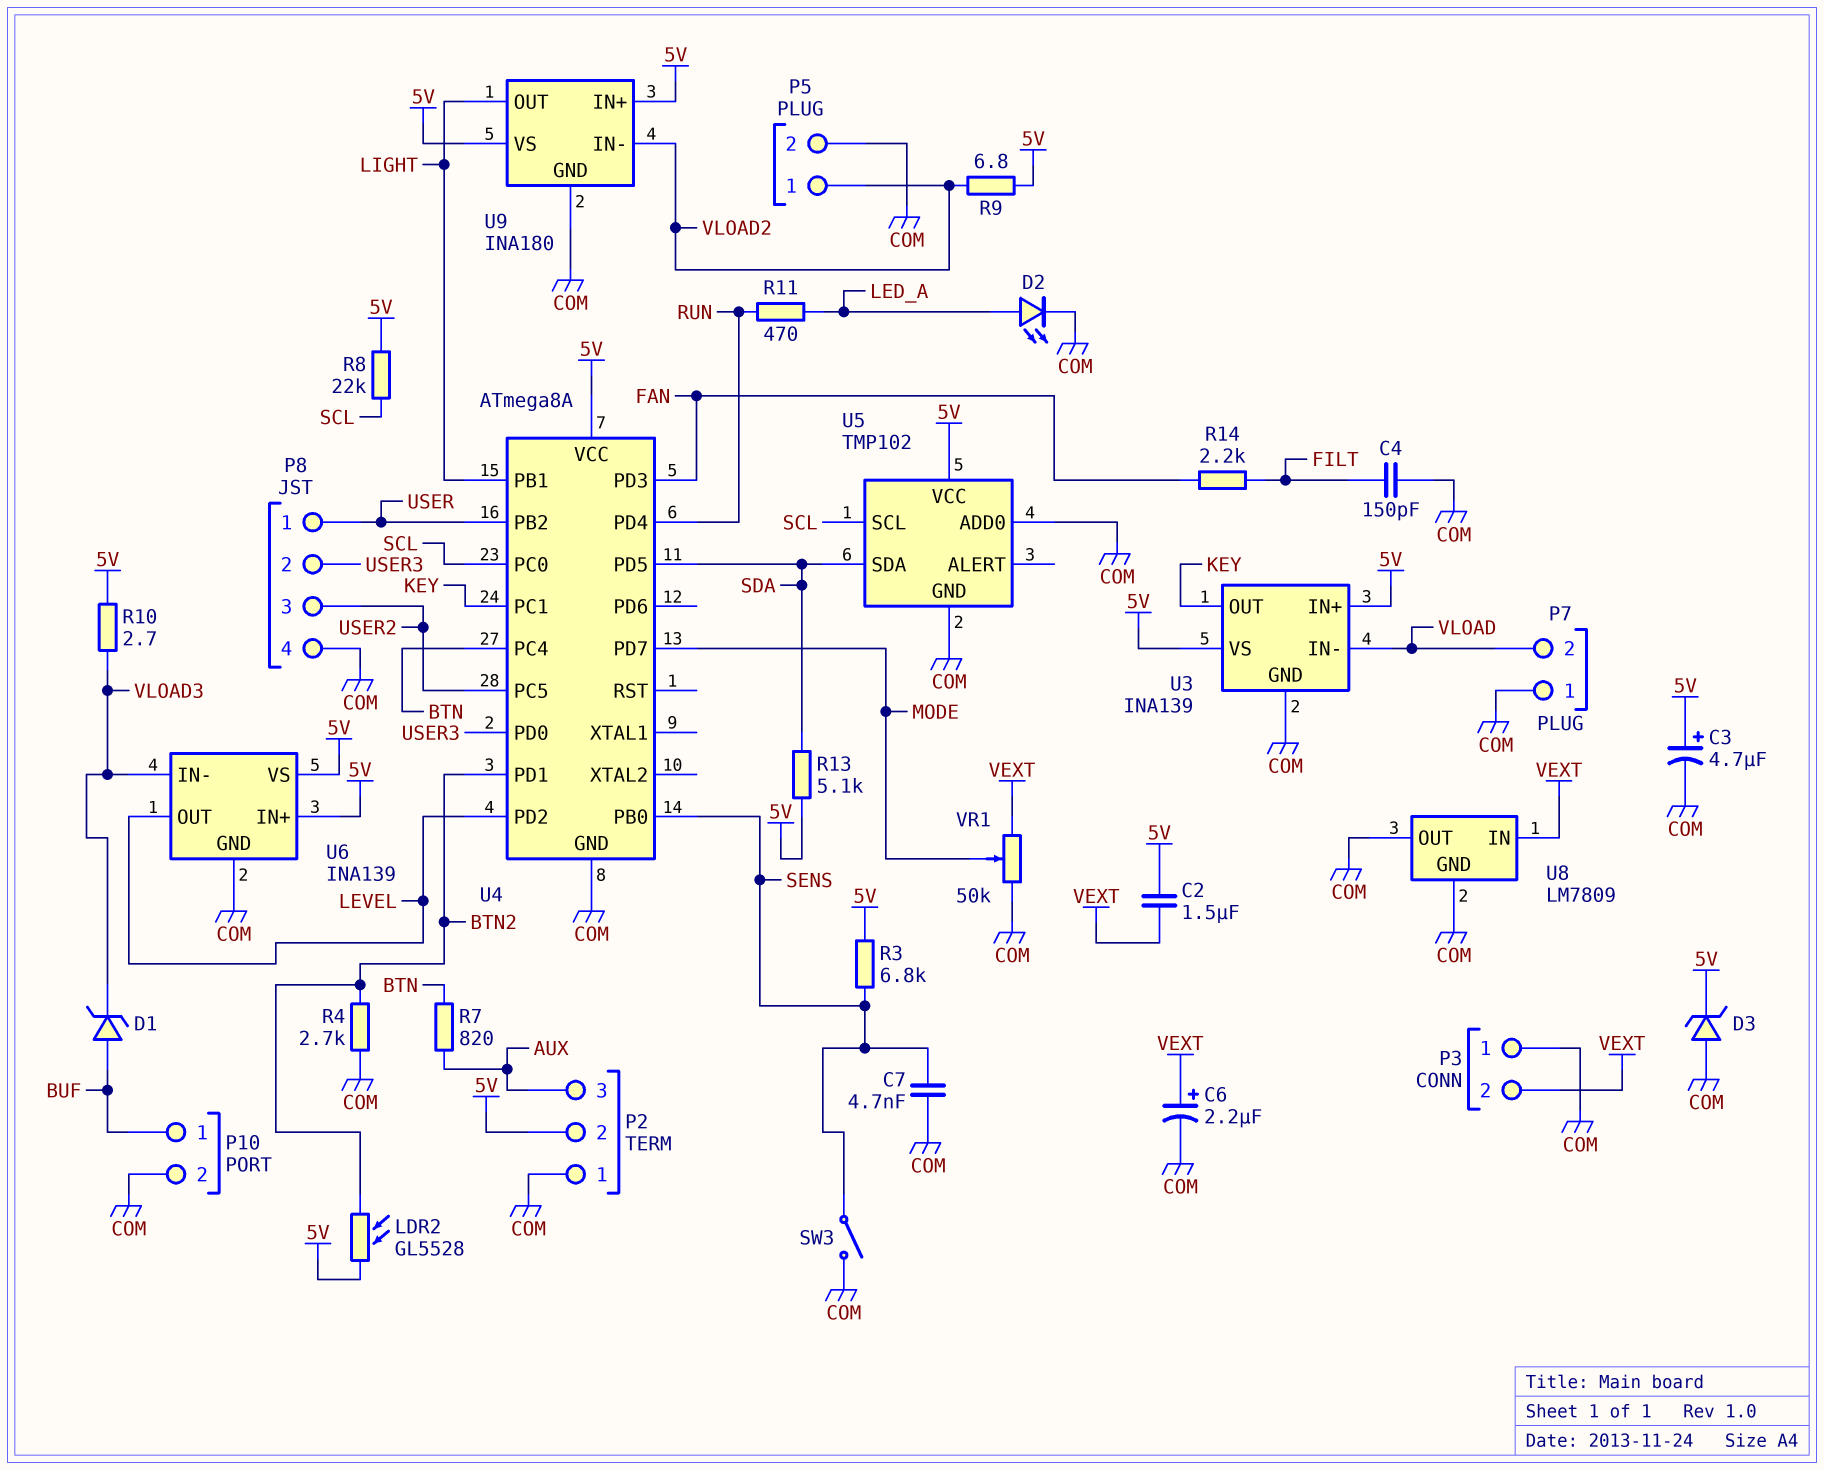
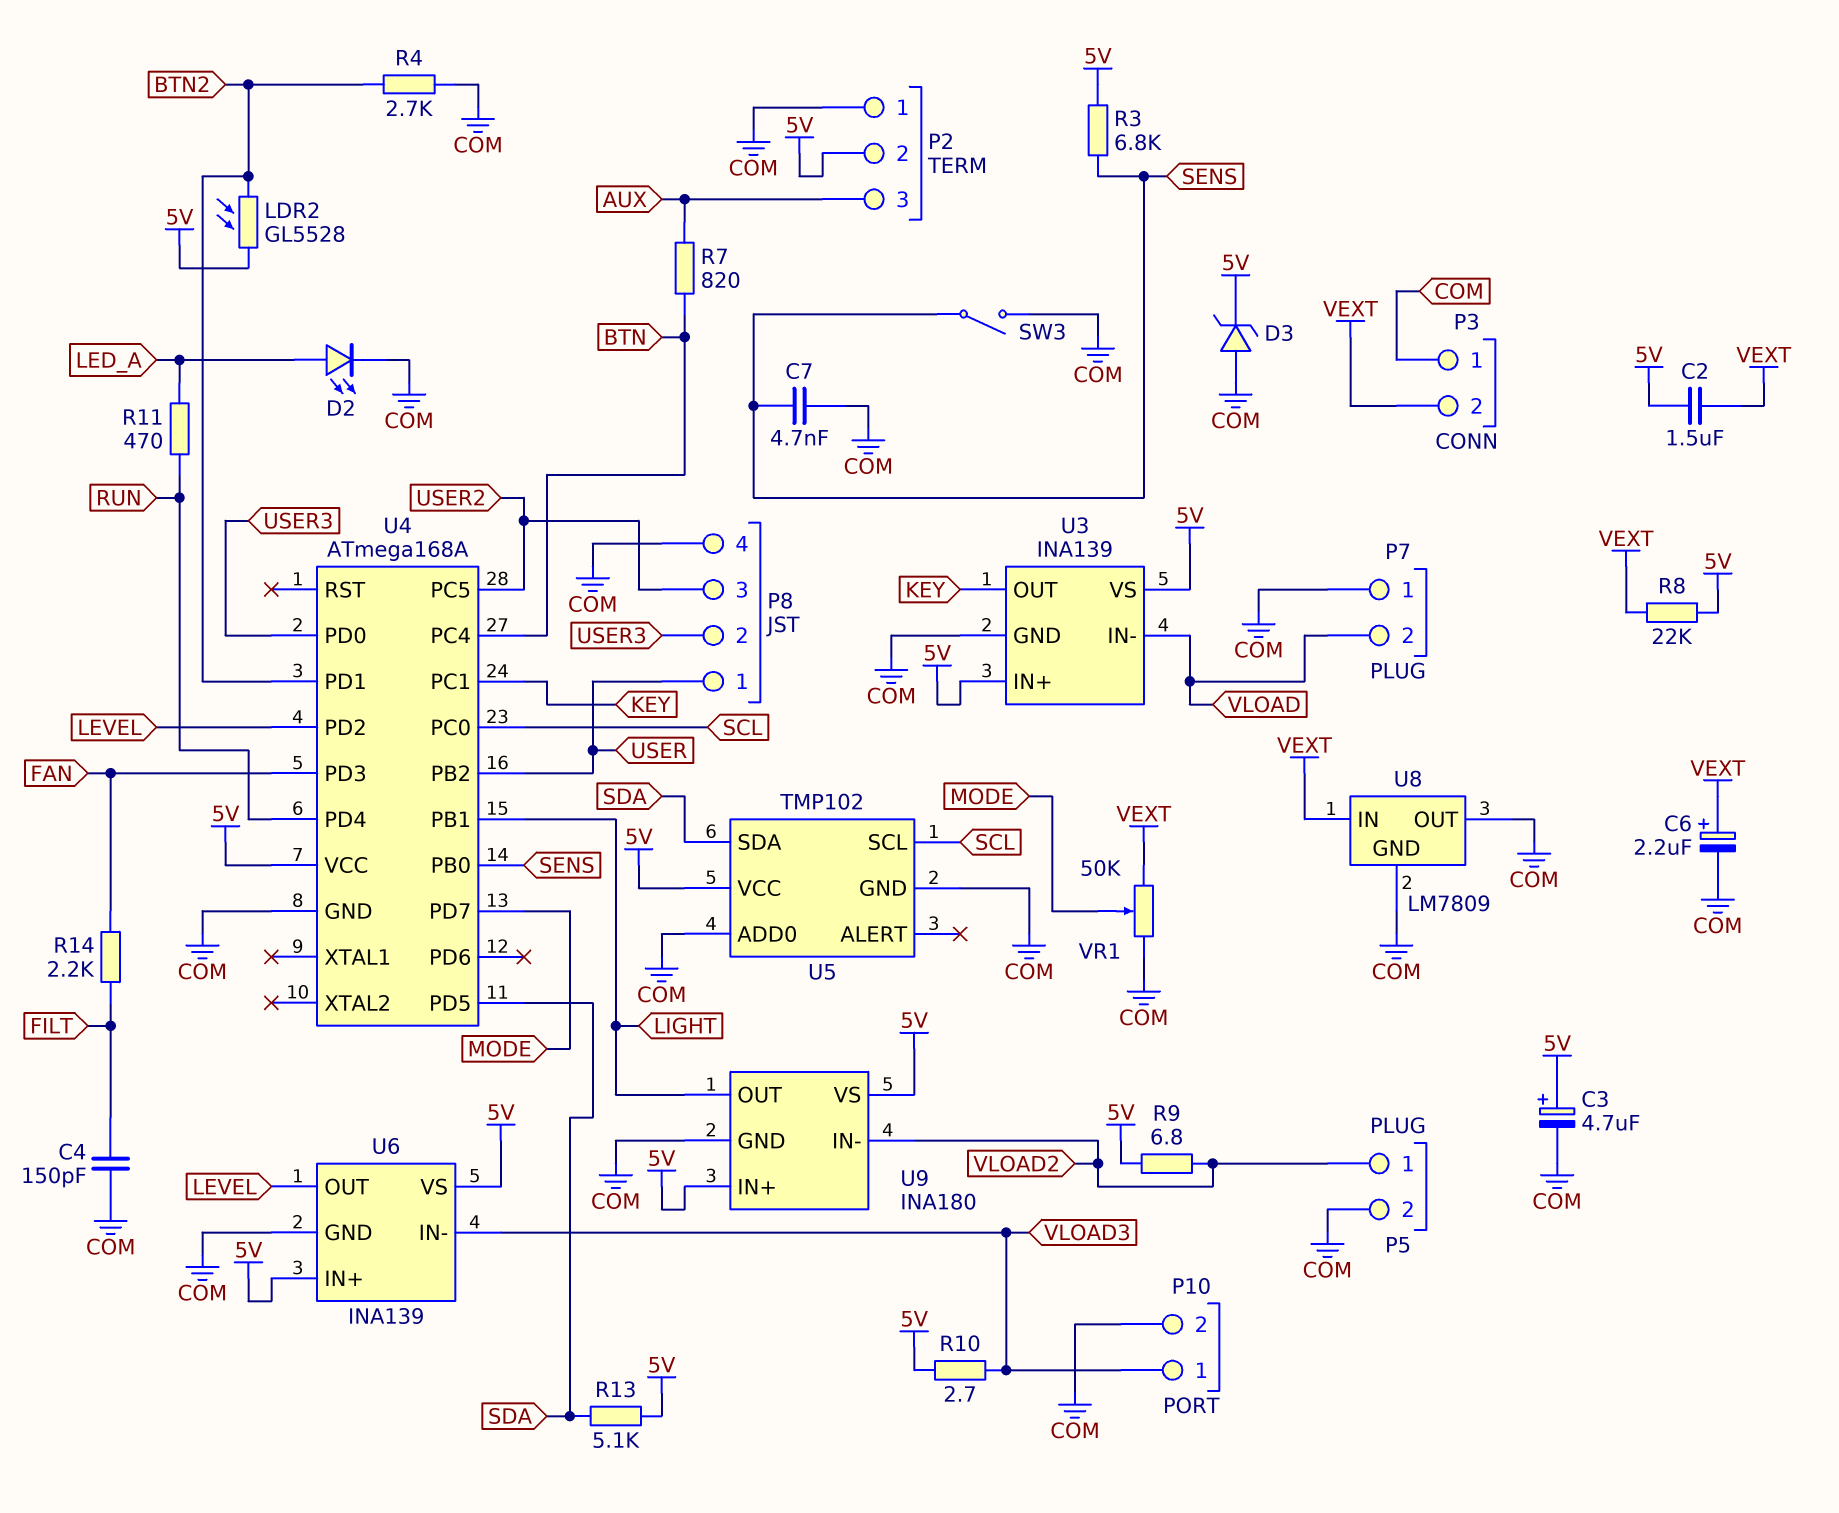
D1: zener (A BUF, K VLOAD3) -> none
P10 pin 1: BUF -> VLOAD3
R8: 22k (5V, SCL) -> 22k (5V, VEXT)
U4: ATmega8A -> ATmega168A

